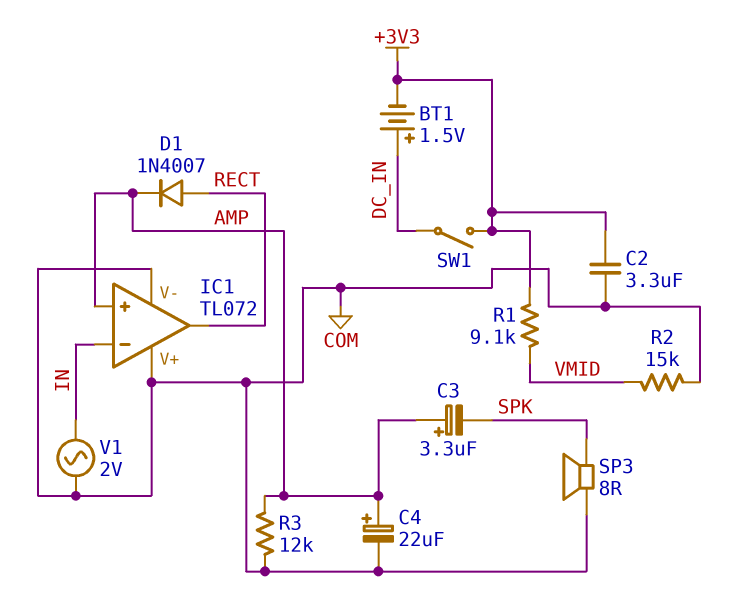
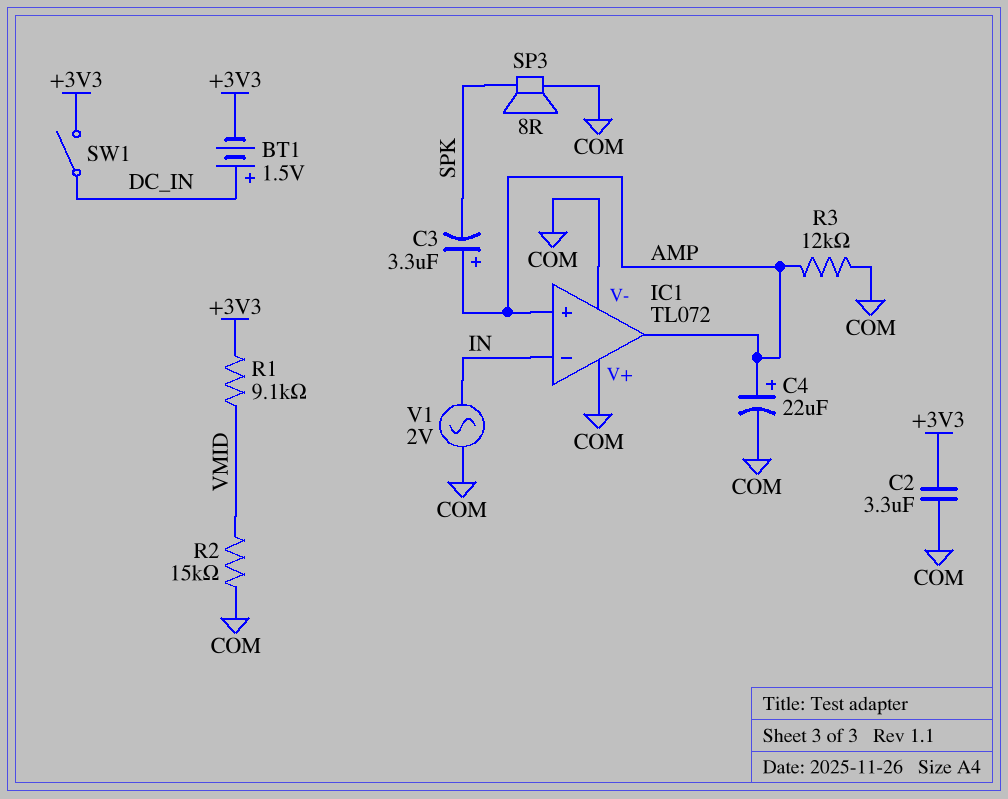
D1: diode 1N4007 (A RECT, K AMP) -> none
IC1 pin out: RECT -> AMP

